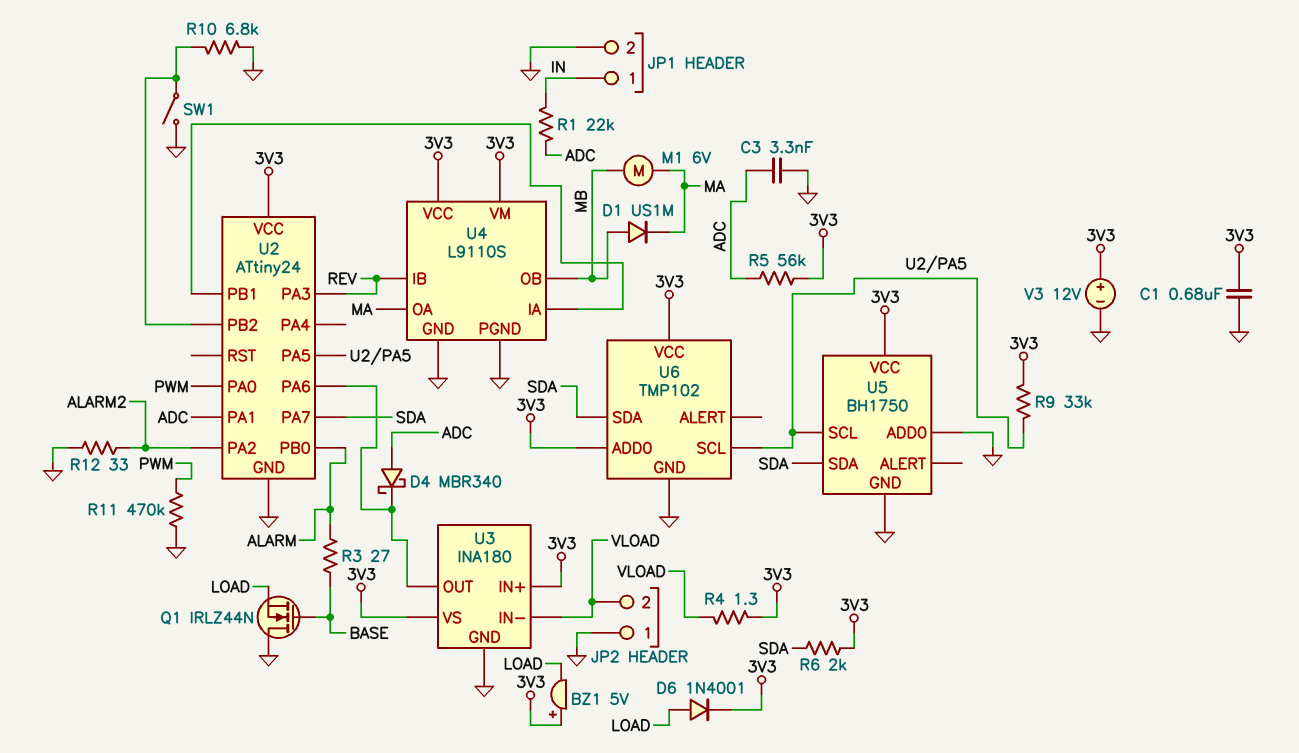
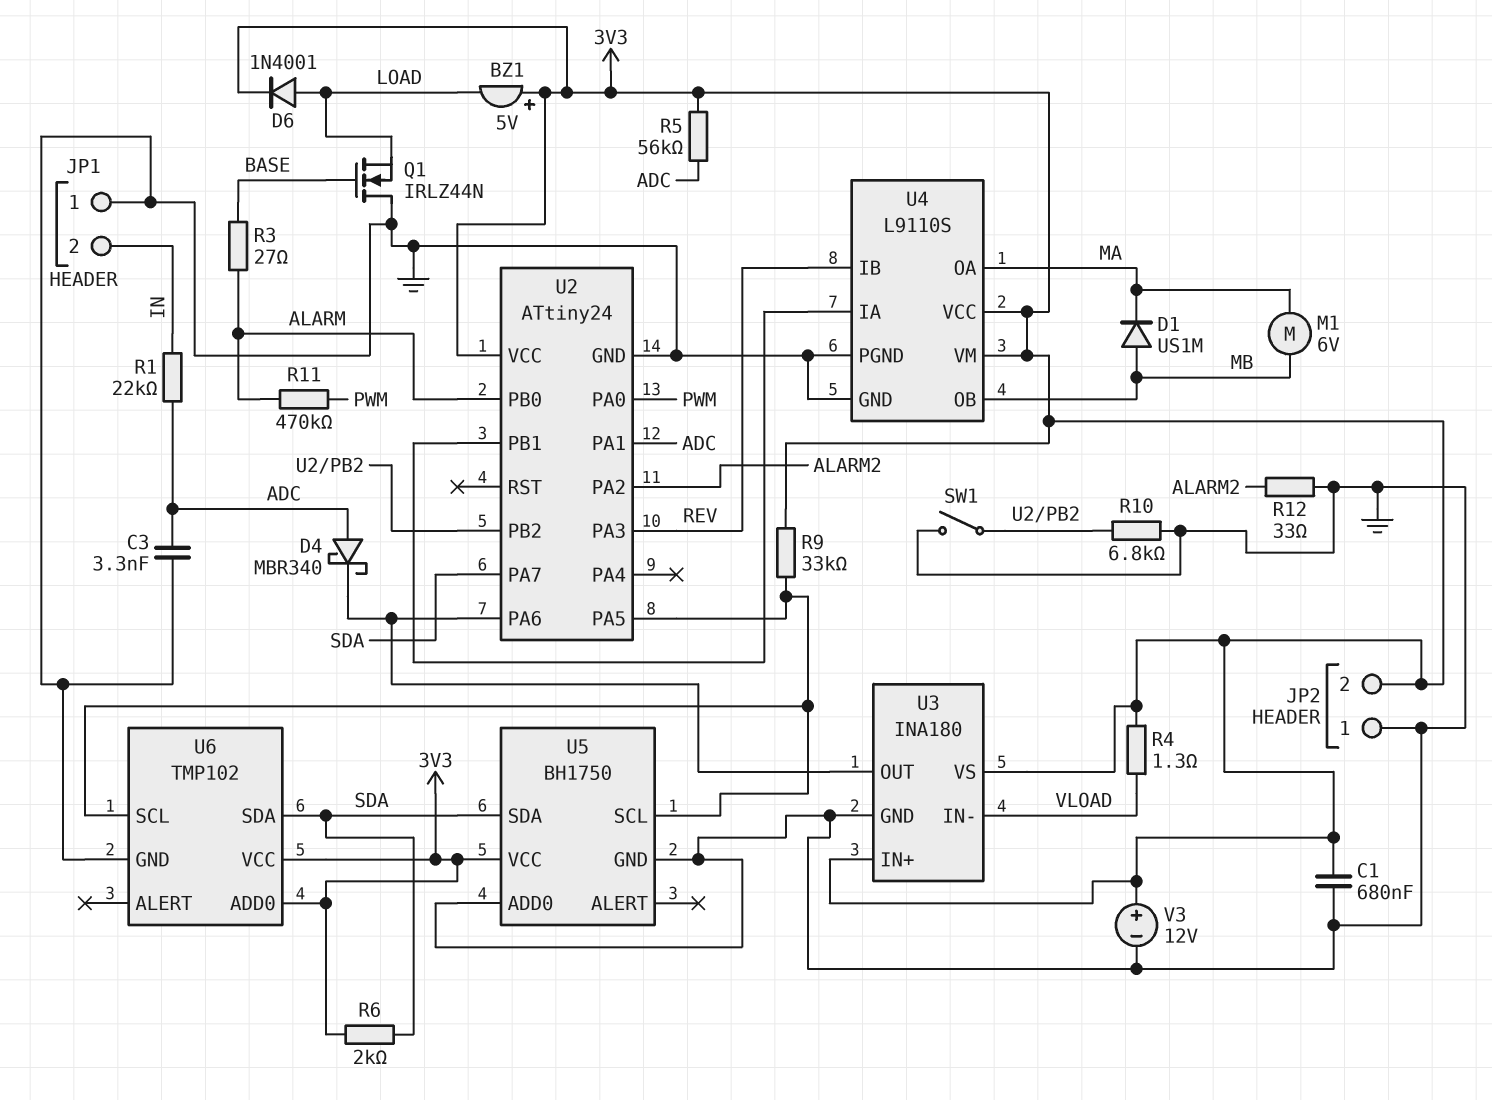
JP1 pin 1: IN -> GND
JP1 pin 2: GND -> IN
JP2 pin 2: VLOAD -> 3V3
R11: 470k (GND, PWM) -> 470k (ALARM, PWM)

